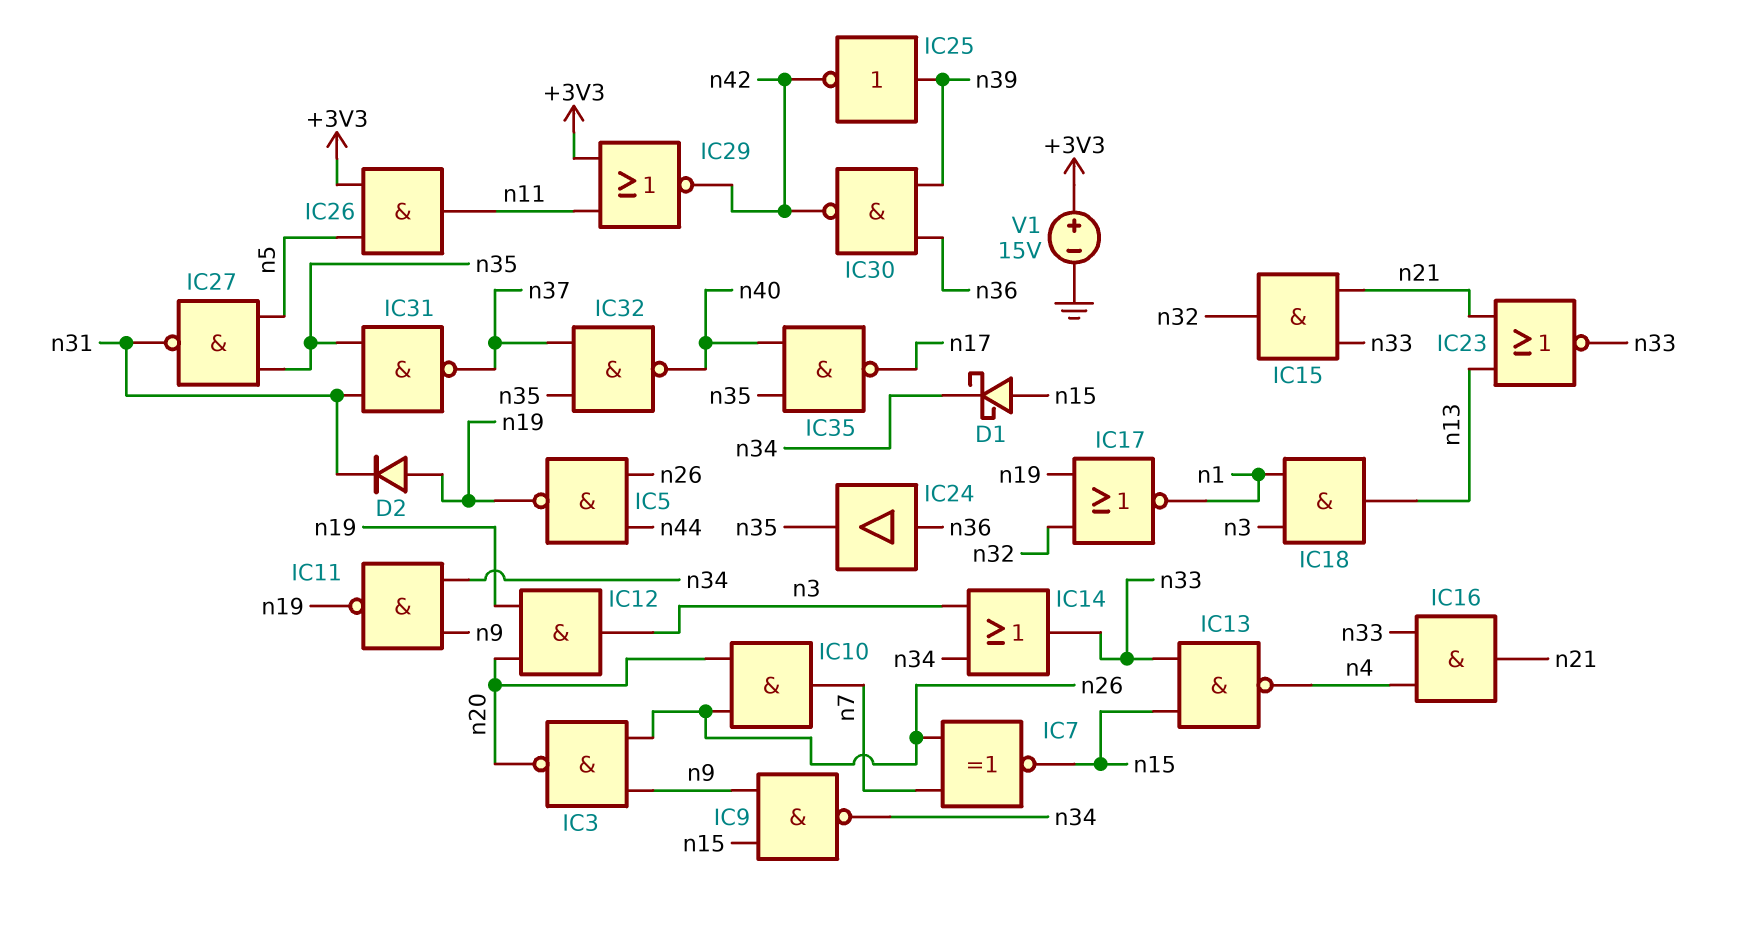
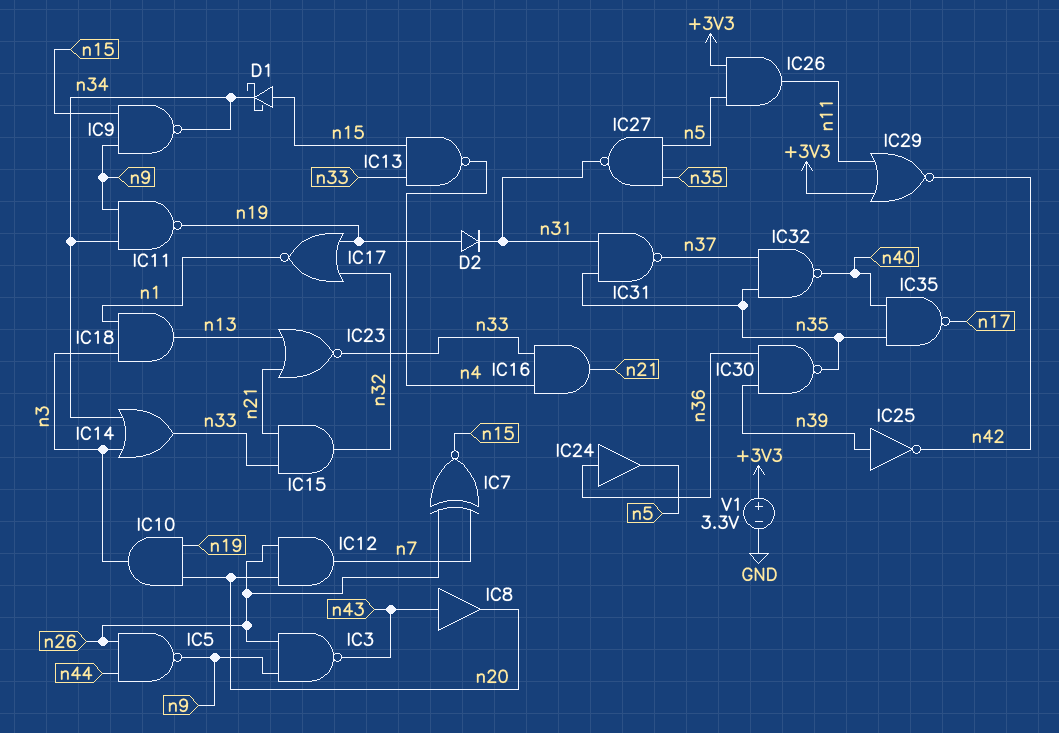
IC3: NAND (in n9, in n26, out n20) -> NAND (in n9, in n26, out n43)
IC5: NAND (in n26, in n44, out n19) -> NAND (in n26, in n44, out n9)
IC8: none -> buffer (in n43, out n20)
IC10: AND (in n20, in n26, out n7) -> AND (in n19, in n20, out n3)
IC12: AND (in n19, in n20, out n3) -> AND (in n20, in n26, out n7)
IC24: buffer (in n36, out n35) -> buffer (in n36, out n5)
IC30: NAND (in n36, in n39, out n42) -> NAND (in n36, in n39, out n35)
V1: 15V (plus +3V3, minus GND) -> 3.3V (plus +3V3, minus GND)

